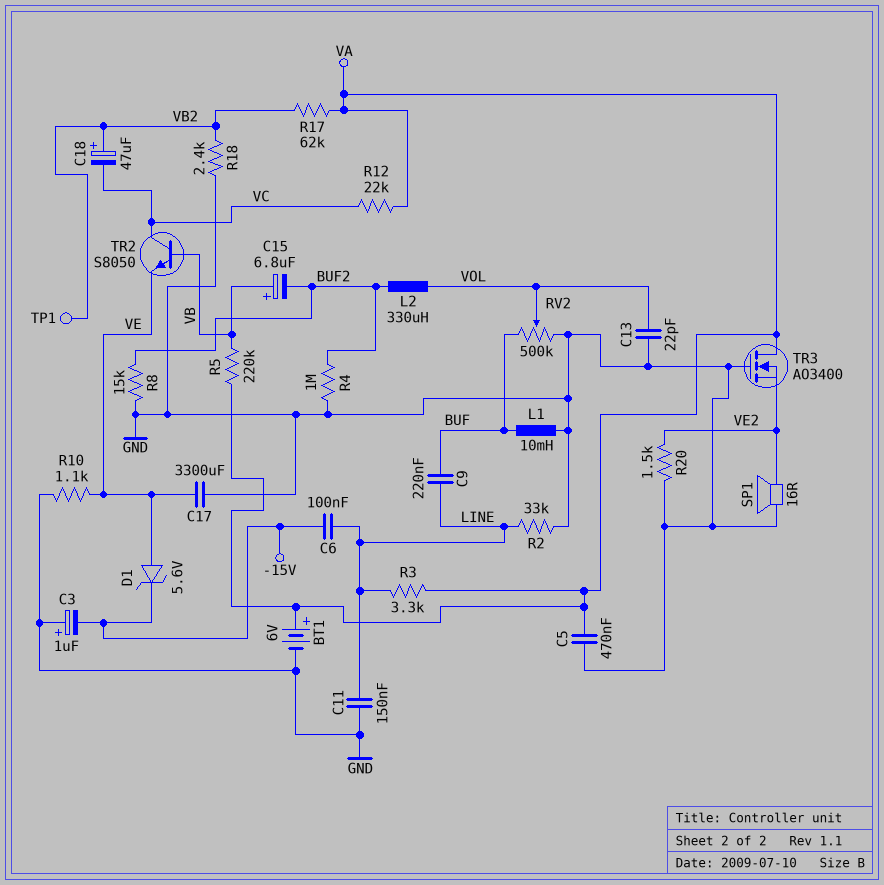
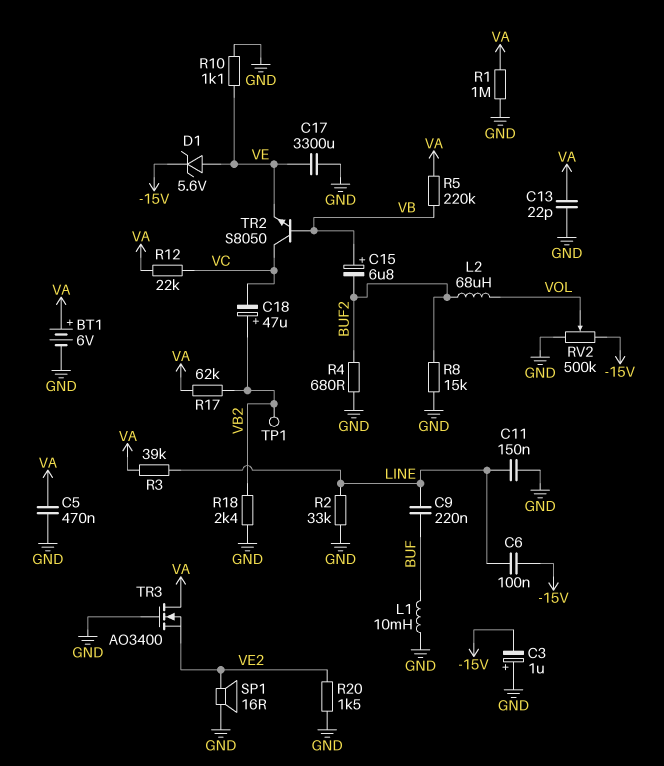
C13: 22pF (GND, VOL) -> 22pF (GND, VA)
L2: 330uH (BUF2, VOL) -> 68uH (BUF2, VOL)
R1: none -> 1M (GND, VA)
R3: 3.3k (LINE, VA) -> 39k (LINE, VA)
R4: 1M (BUF2, GND) -> 680 (BUF2, GND)
RV2: 500k (BUF, GND, wiper VOL) -> 500k (-15V, GND, wiper VOL)

